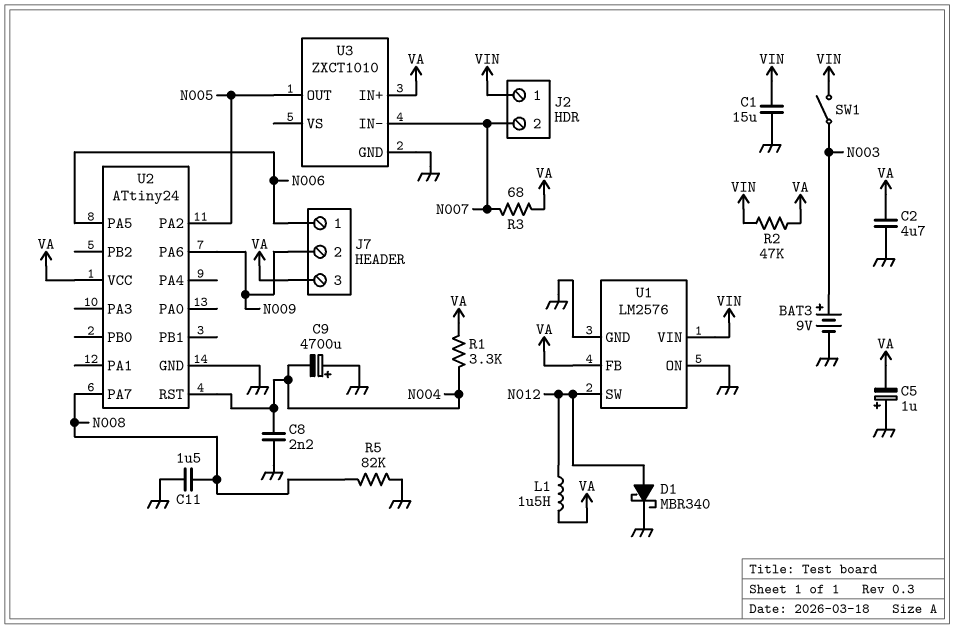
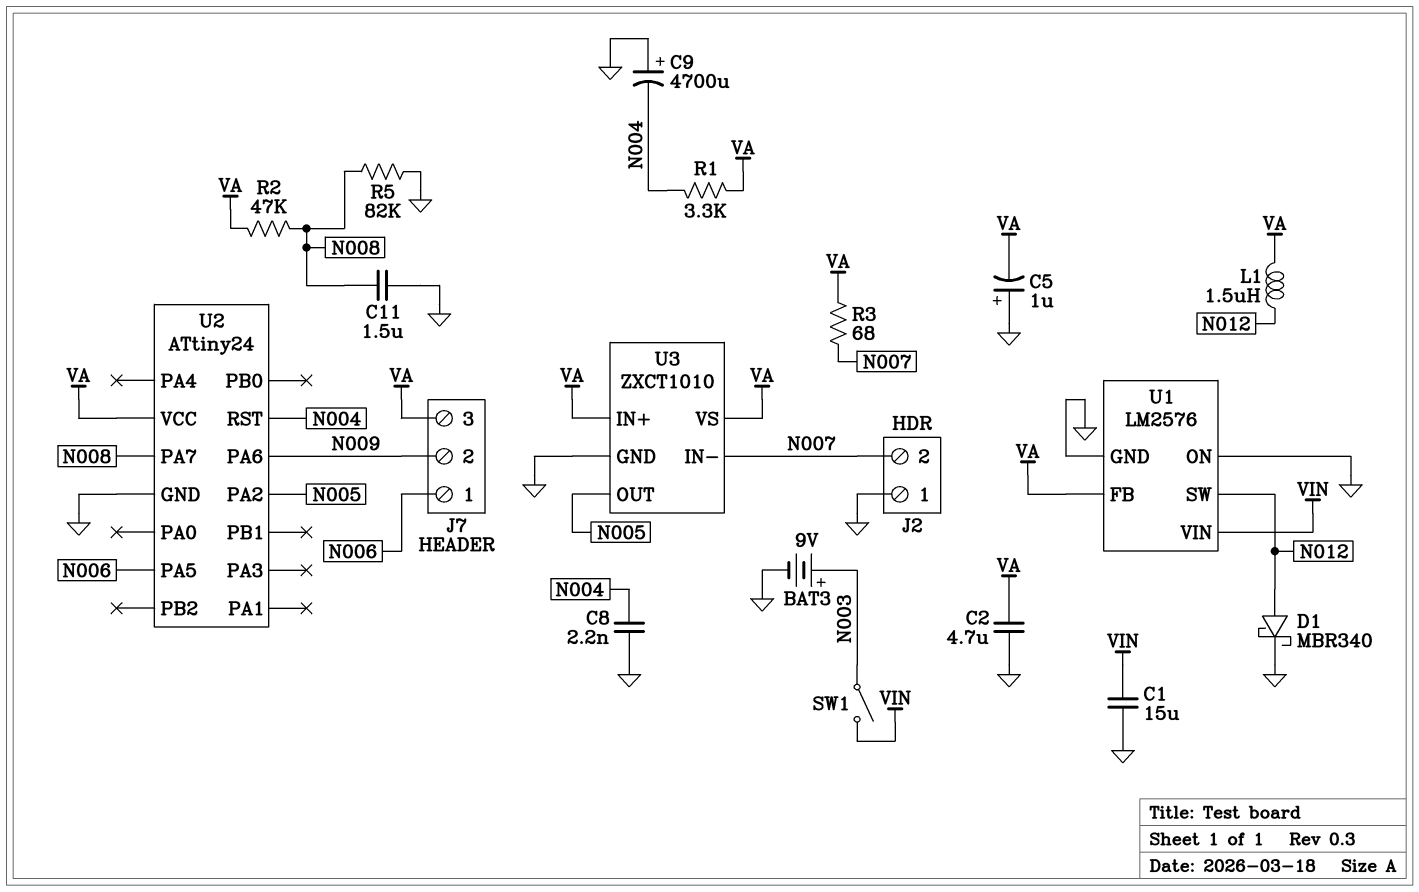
J2 pin 1: VIN -> GND
R2: 47k (VA, VIN) -> 47k (N008, VA)
U3 pin VS: none -> VA

